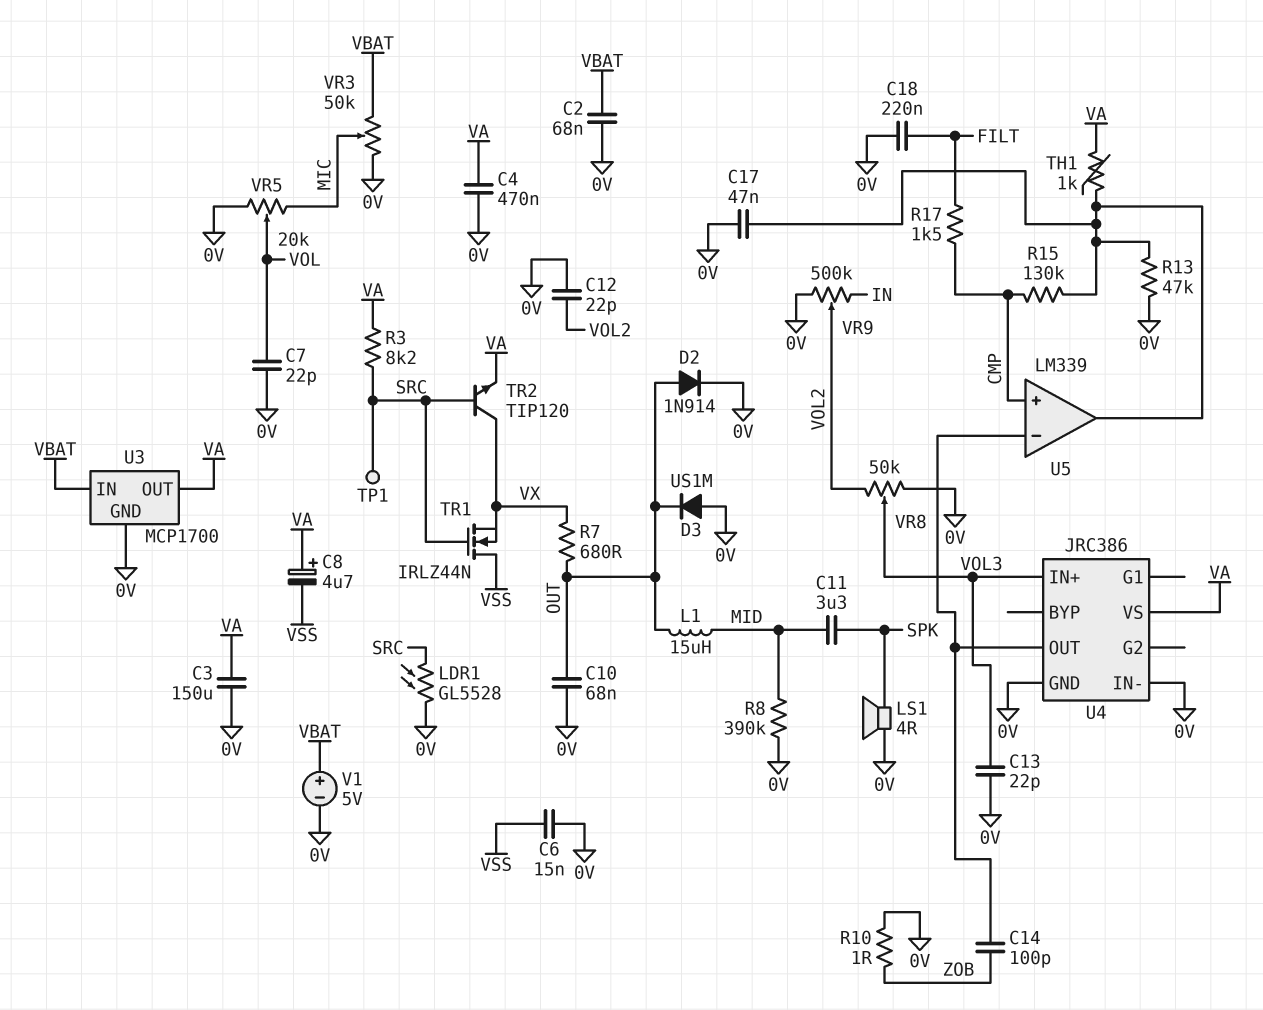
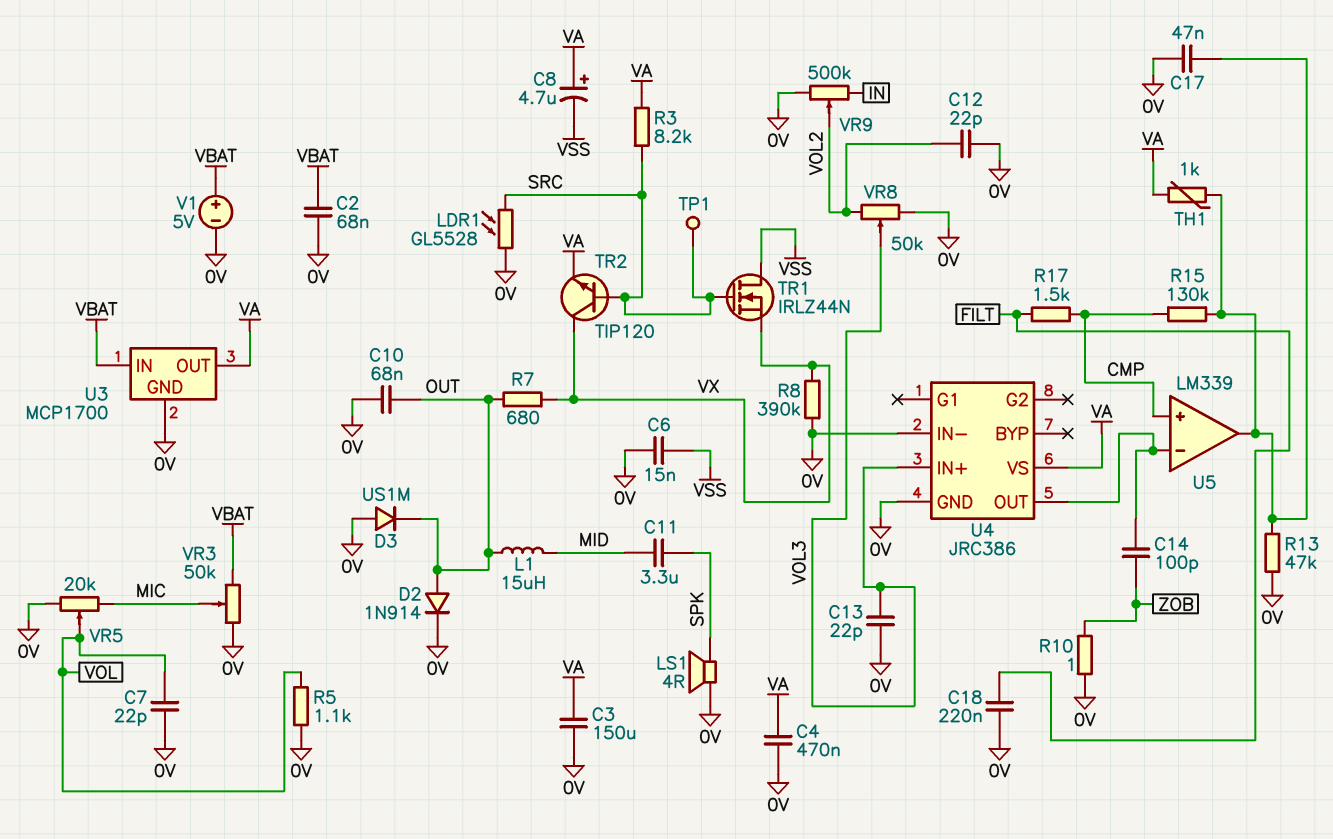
R5: none -> 1.1k (0V, VOL)
R8: 390k (0V, MID) -> 390k (0V, VX)

